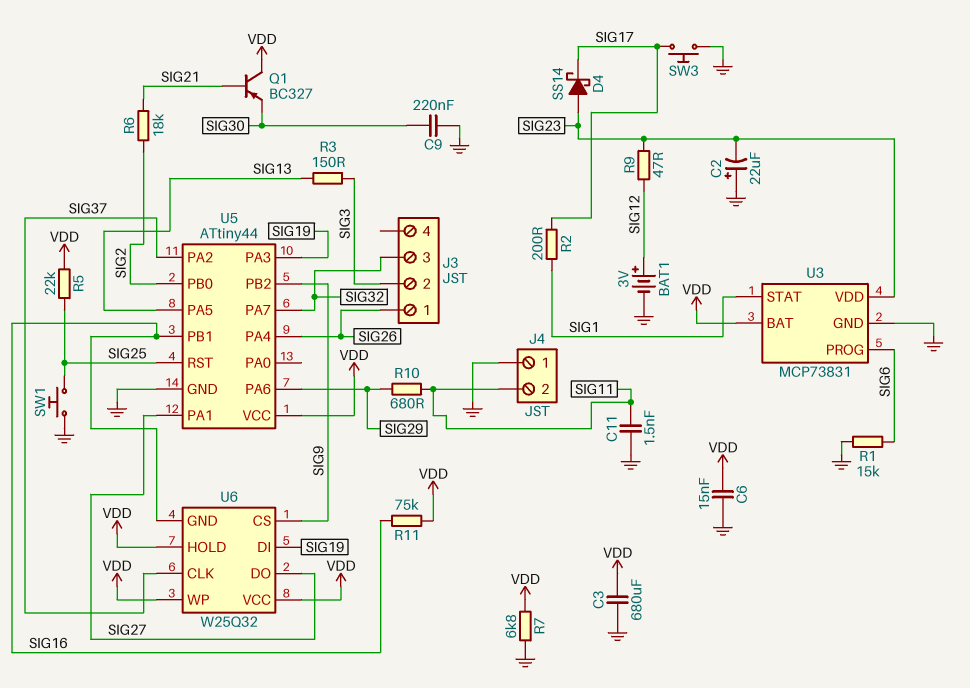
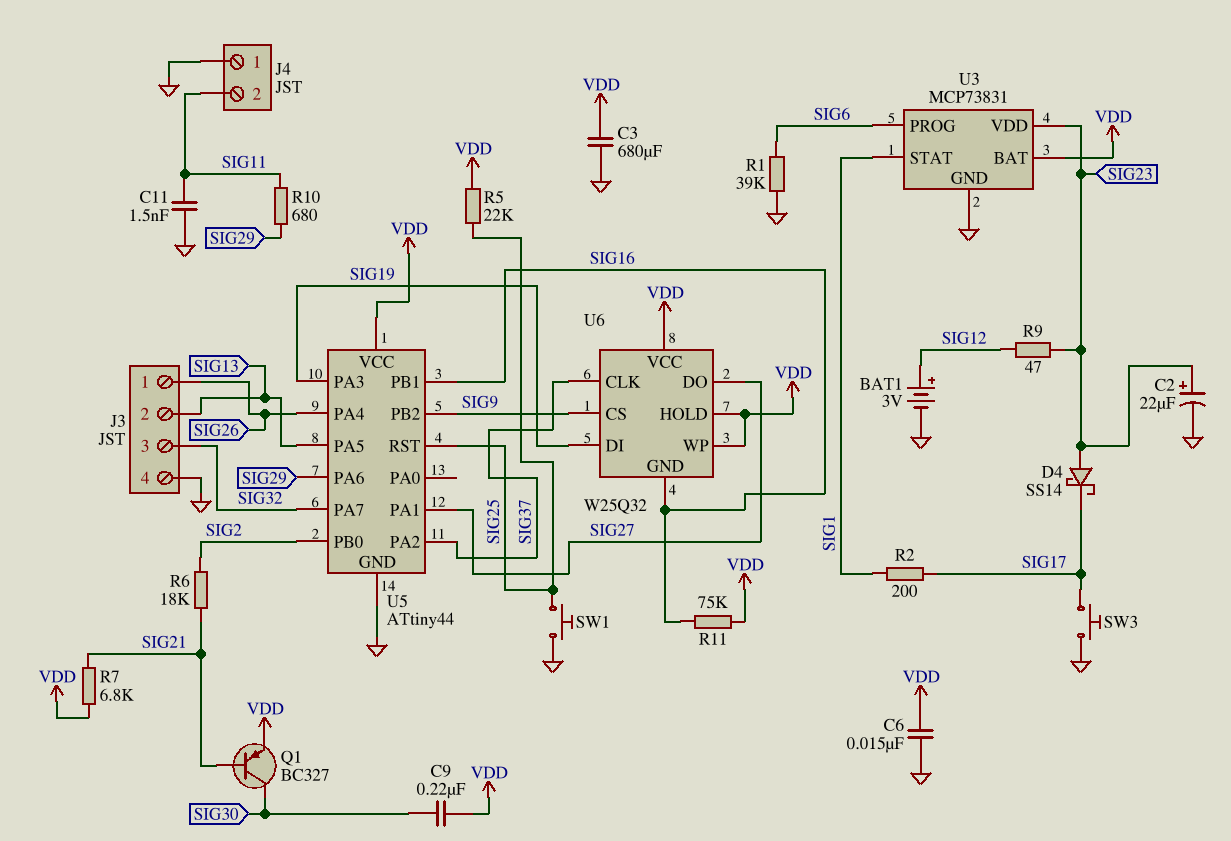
C2: 22uF (plus GND, minus SIG23) -> 22uF (plus SIG23, minus GND)
C9: 220nF (GND, SIG30) -> 220nF (SIG30, VDD)
J3 pin 2: SIG3 -> SIG13
J3 pin 4: none -> GND
Q1: PNP BC327 (B SIG21, C VDD, E SIG30) -> PNP BC327 (B SIG21, C SIG30, E VDD)
R1: 15k (GND, SIG6) -> 39k (GND, SIG6)
R3: 150 (SIG3, SIG13) -> none
R7: 6.8k (GND, VDD) -> 6.8k (SIG21, VDD)

